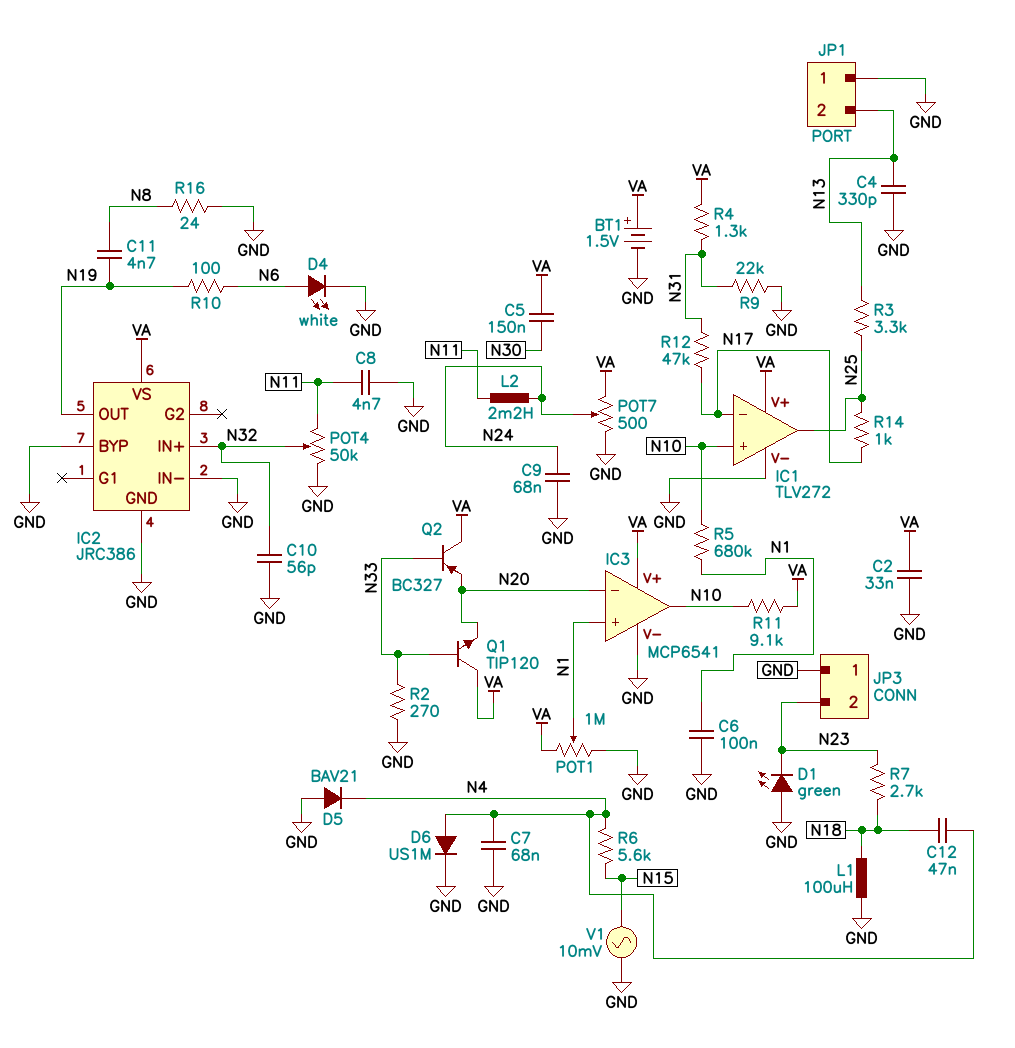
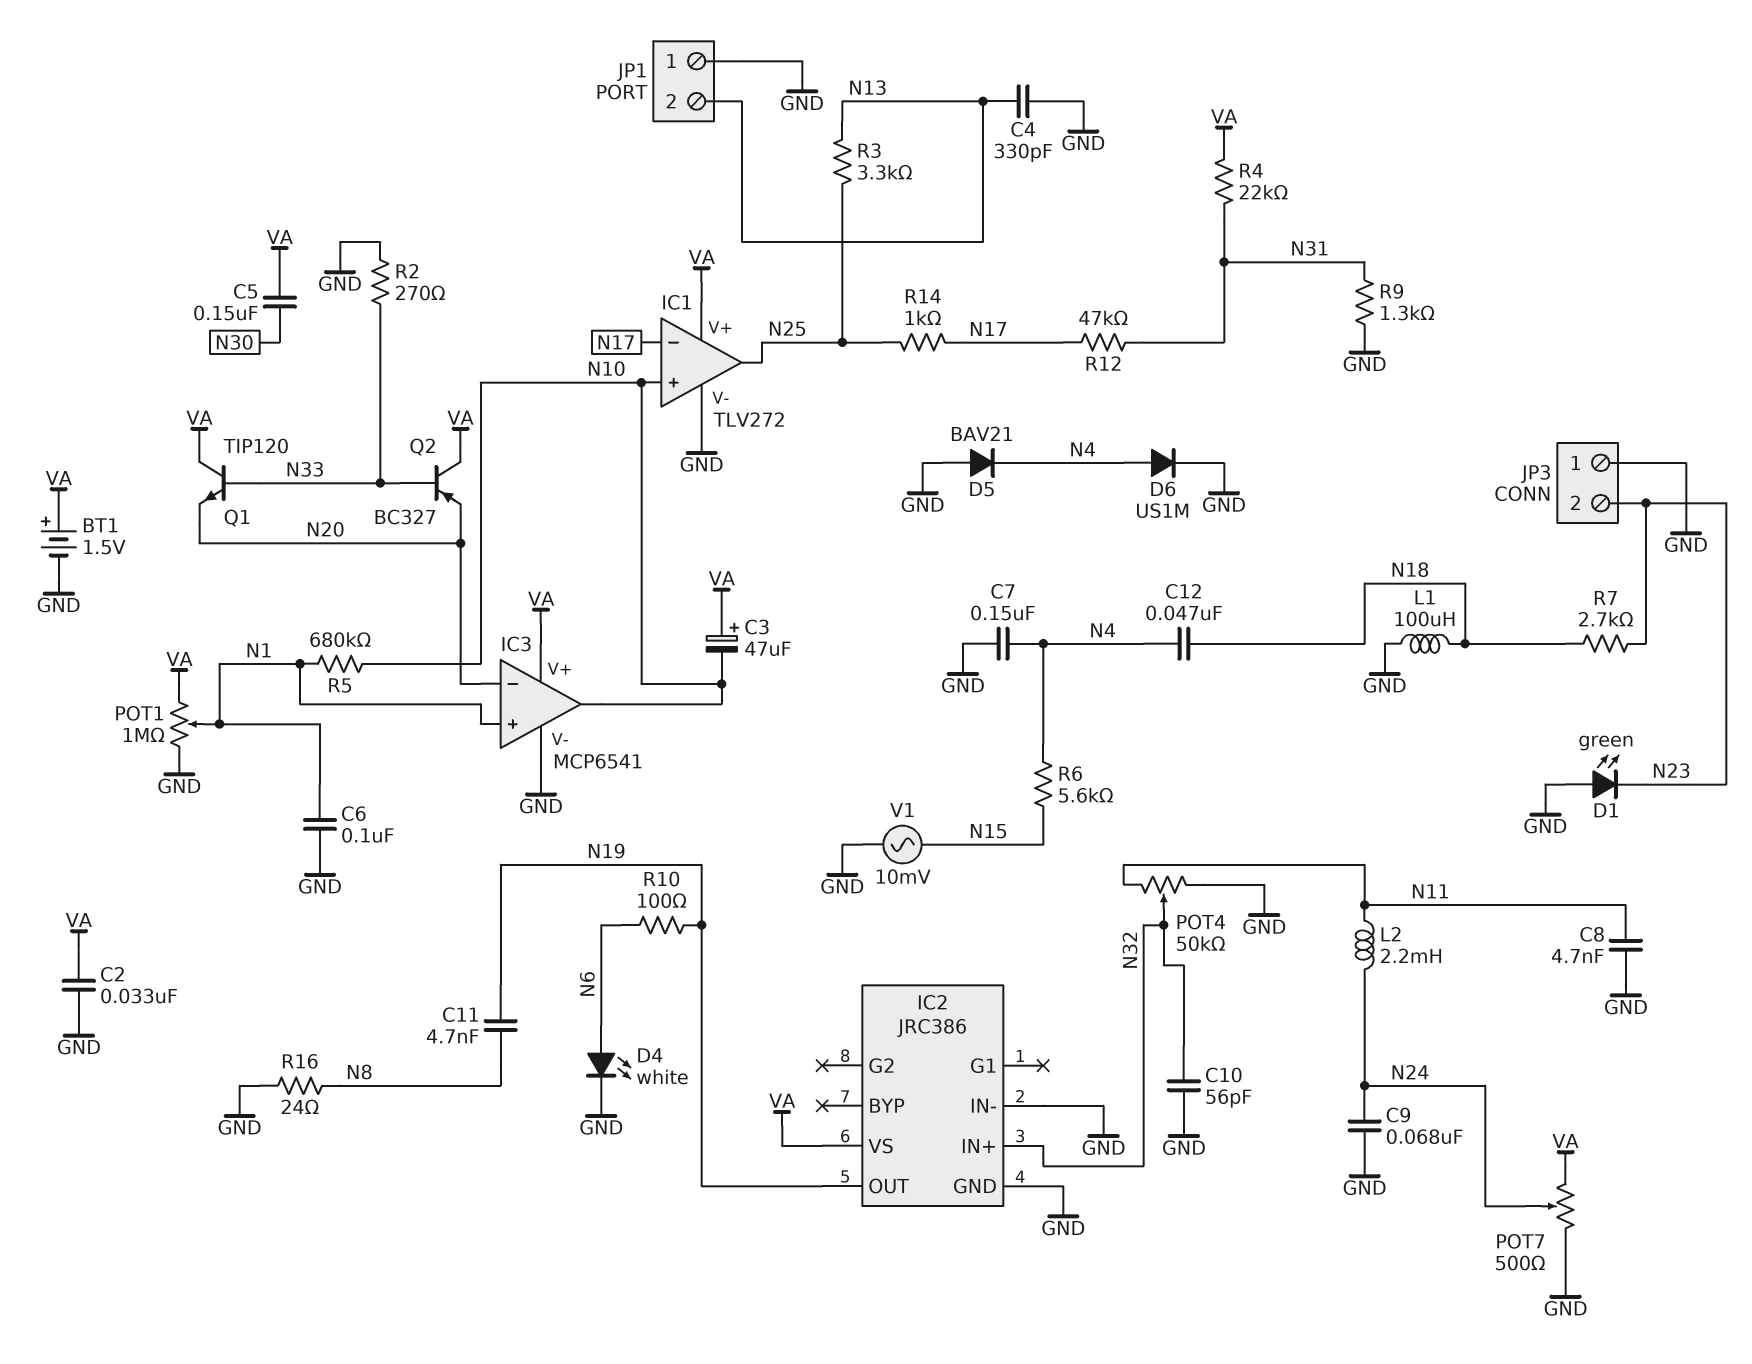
C3: none -> 47uF (plus VA, minus N10)
C7: 68nF (GND, N4) -> 150nF (GND, N4)
IC2 pin BYP: GND -> none
R4: 1.3k (N31, VA) -> 22k (N31, VA)
R9: 22k (GND, N31) -> 1.3k (GND, N31)
R11: 9.1k (N10, VA) -> none

